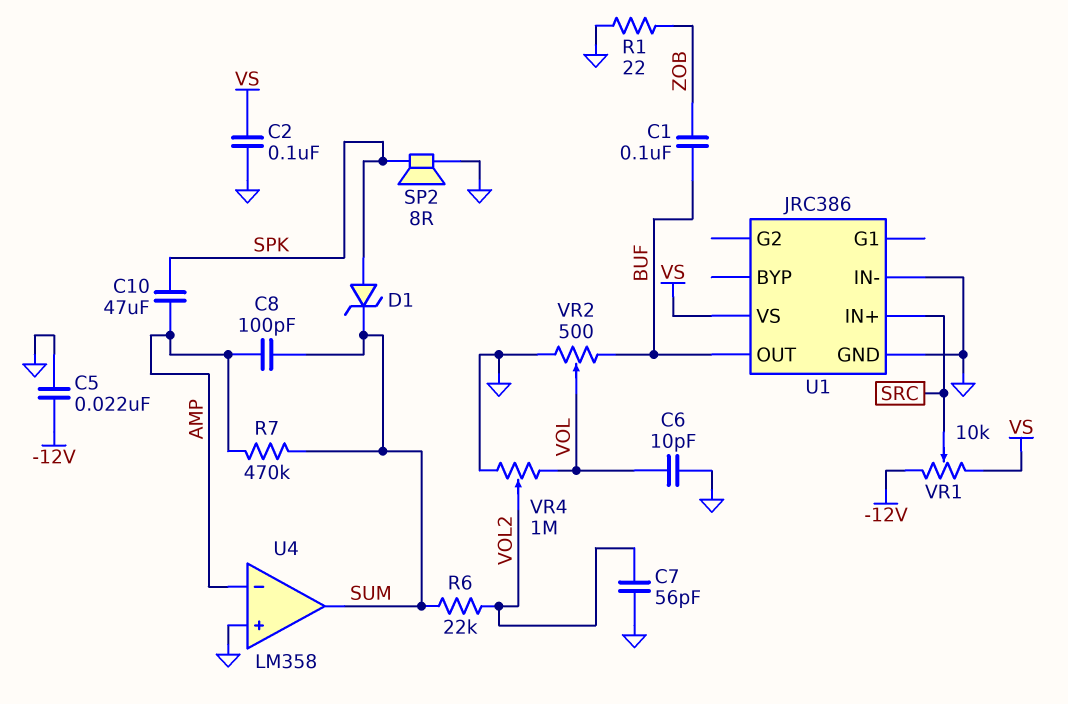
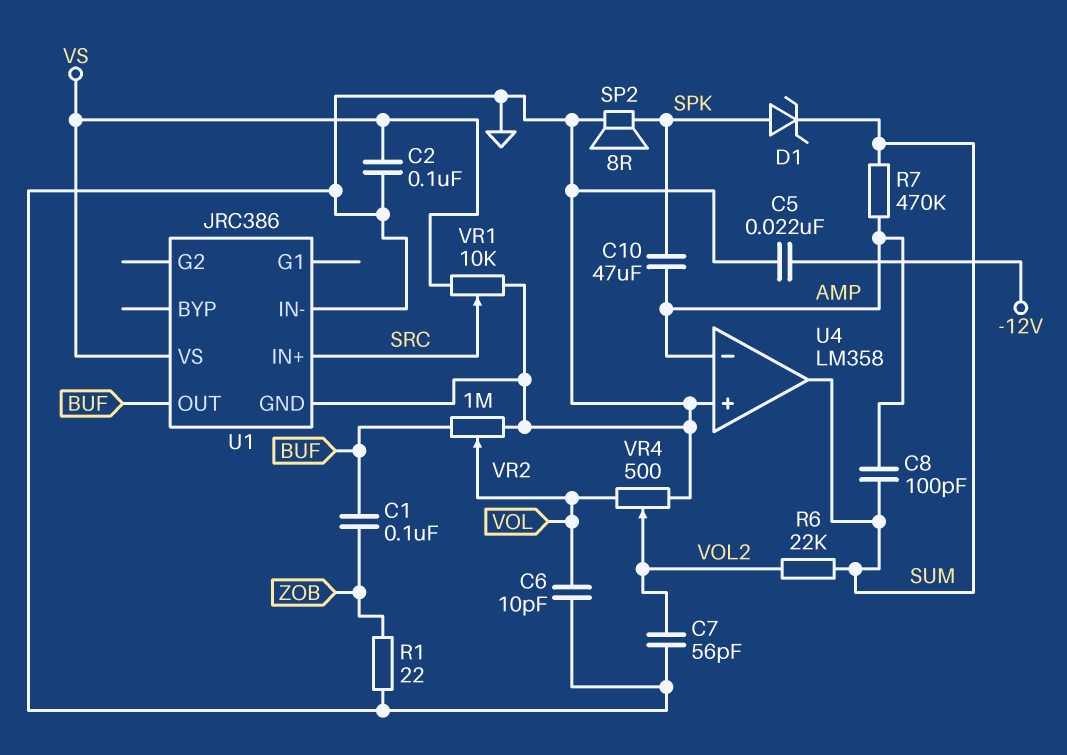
VR1: 10k (-12V, VS, wiper SRC) -> 10k (GND, VS, wiper SRC)
VR2: 500 (BUF, GND, wiper VOL) -> 1M (BUF, GND, wiper VOL)
VR4: 1M (GND, VOL, wiper VOL2) -> 500 (GND, VOL, wiper VOL2)

